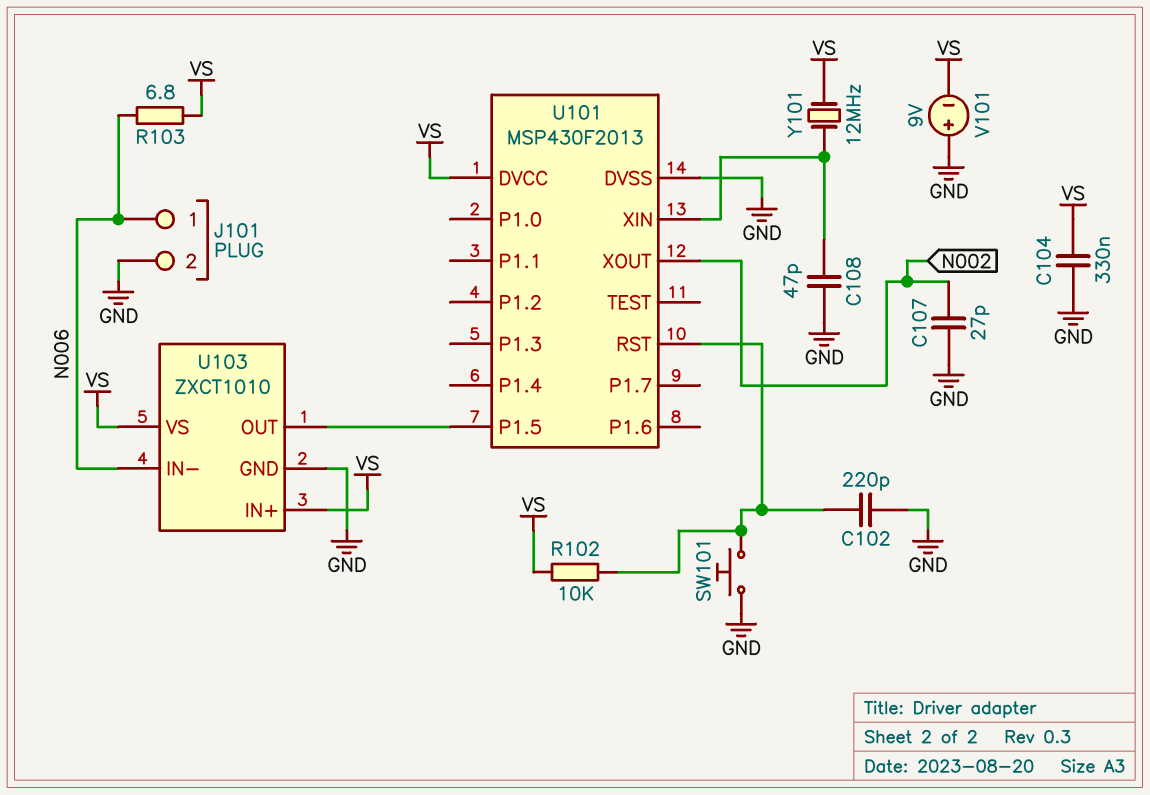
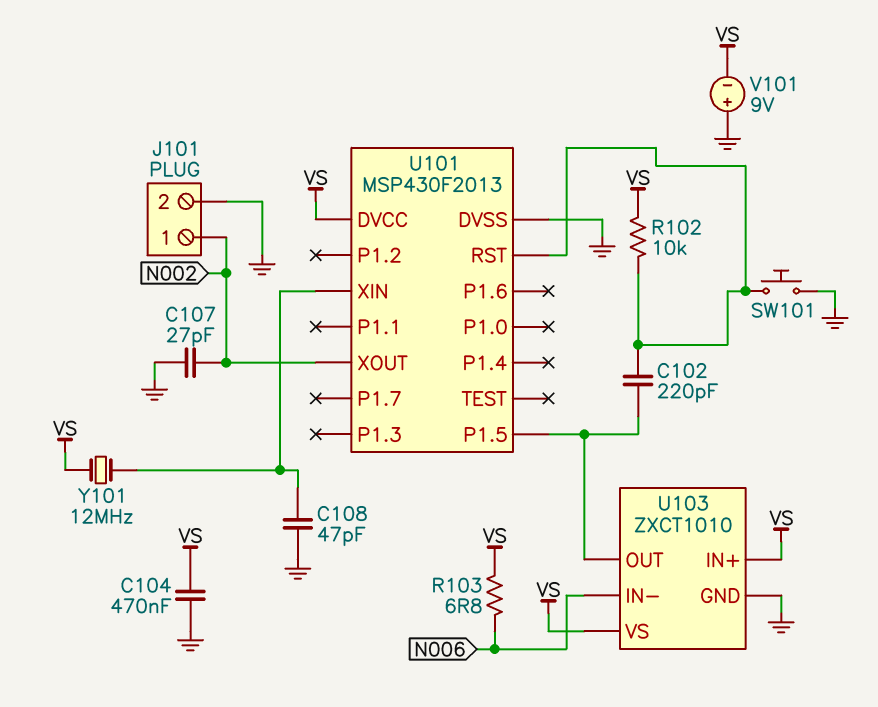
C102: 220pF (GND, U101/RST) -> 220pF (U101/P1.5, U101/RST)
C104: 330nF (GND, VS) -> 470nF (GND, VS)
J101 pin 1: N006 -> N002

